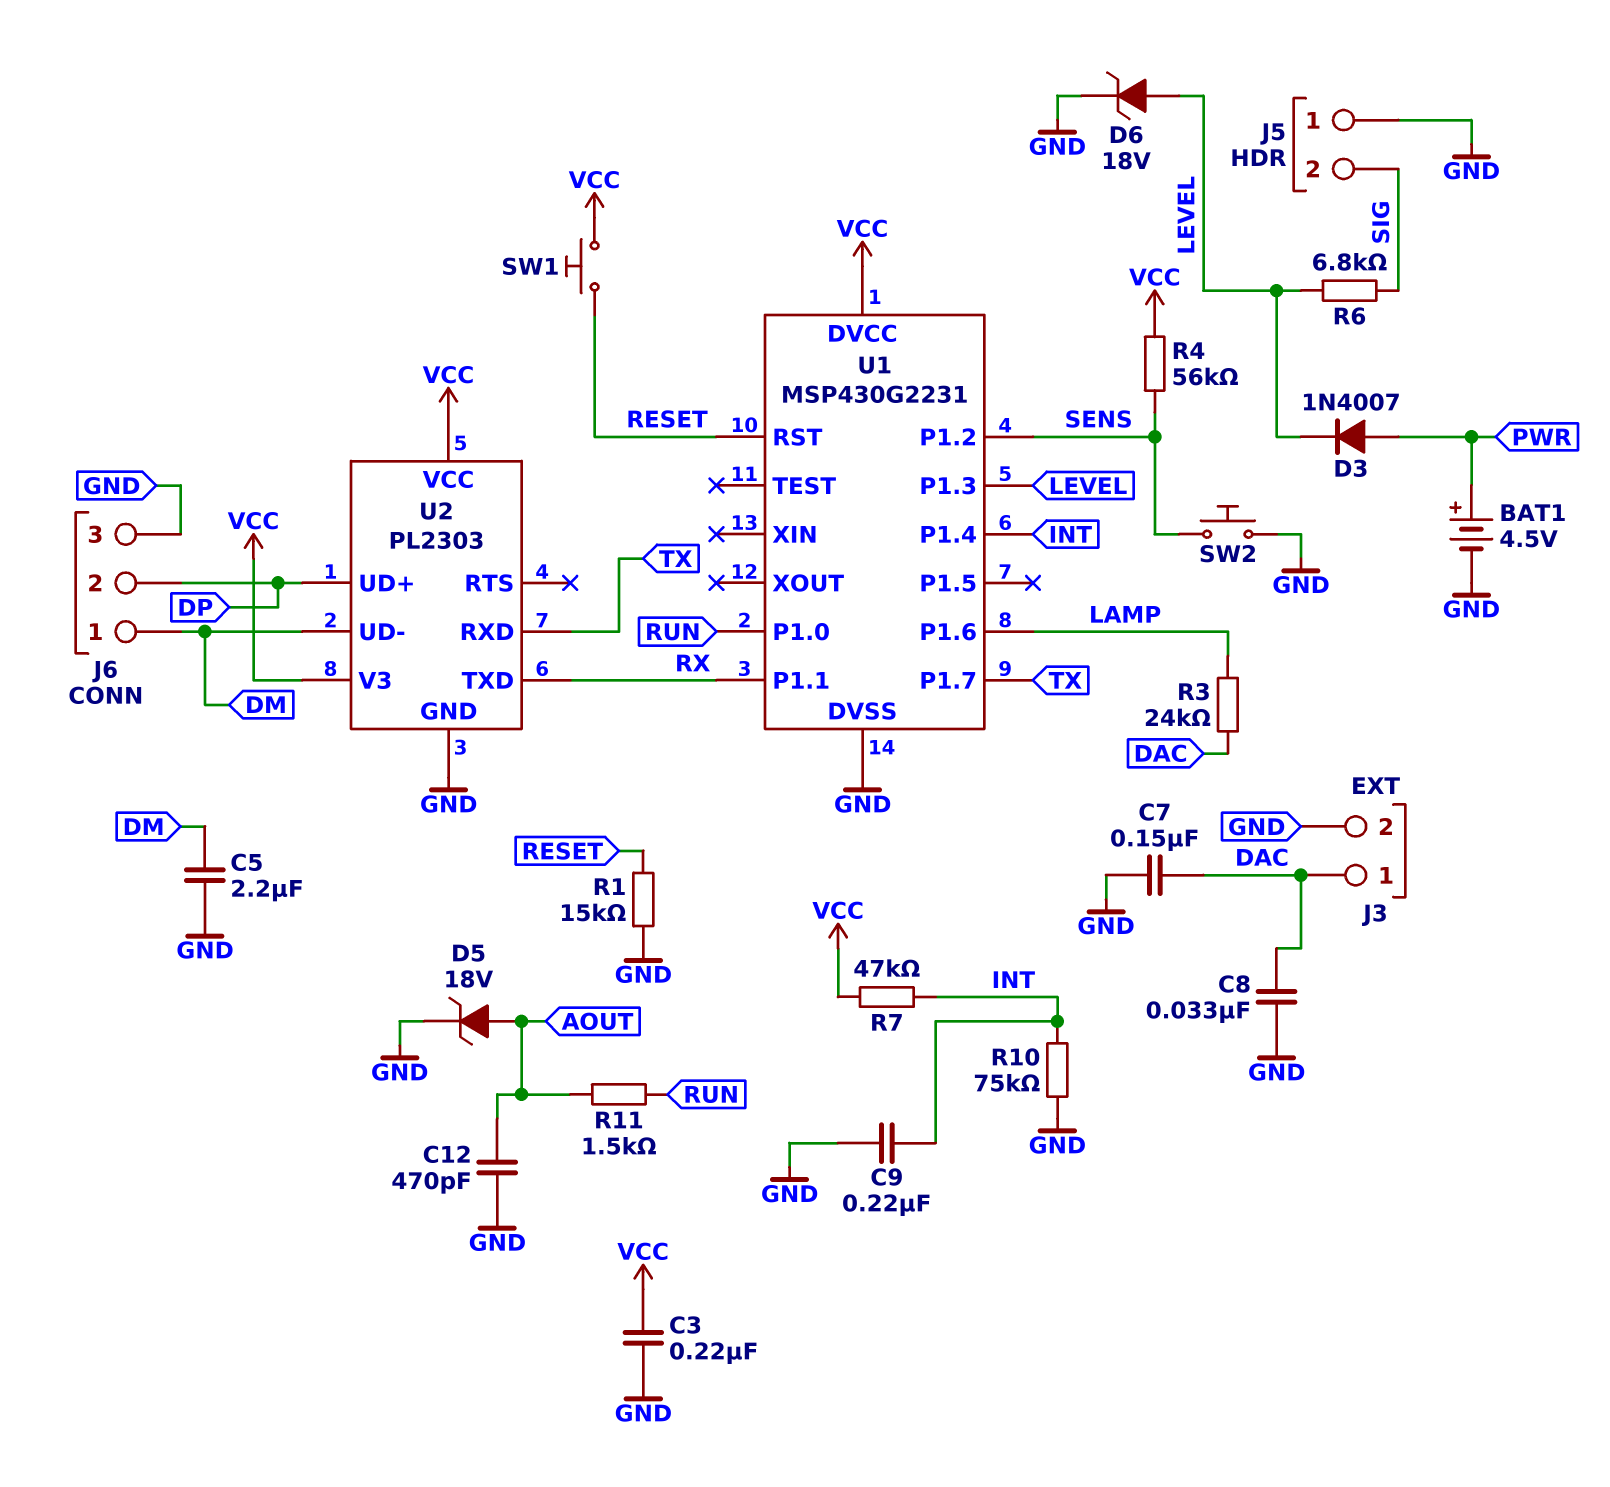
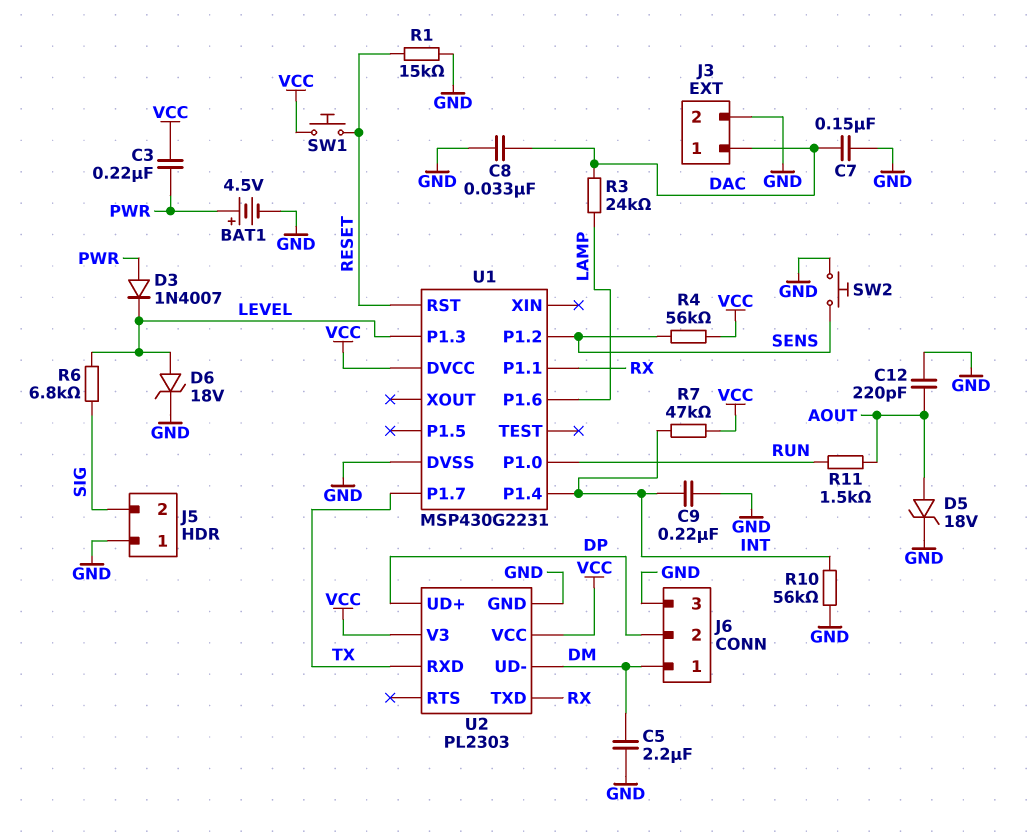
C3: 220nF (GND, VCC) -> 220nF (PWR, VCC)
C12: 470pF (AOUT, GND) -> 220pF (AOUT, GND)
R10: 75k (GND, INT) -> 56k (GND, INT)

